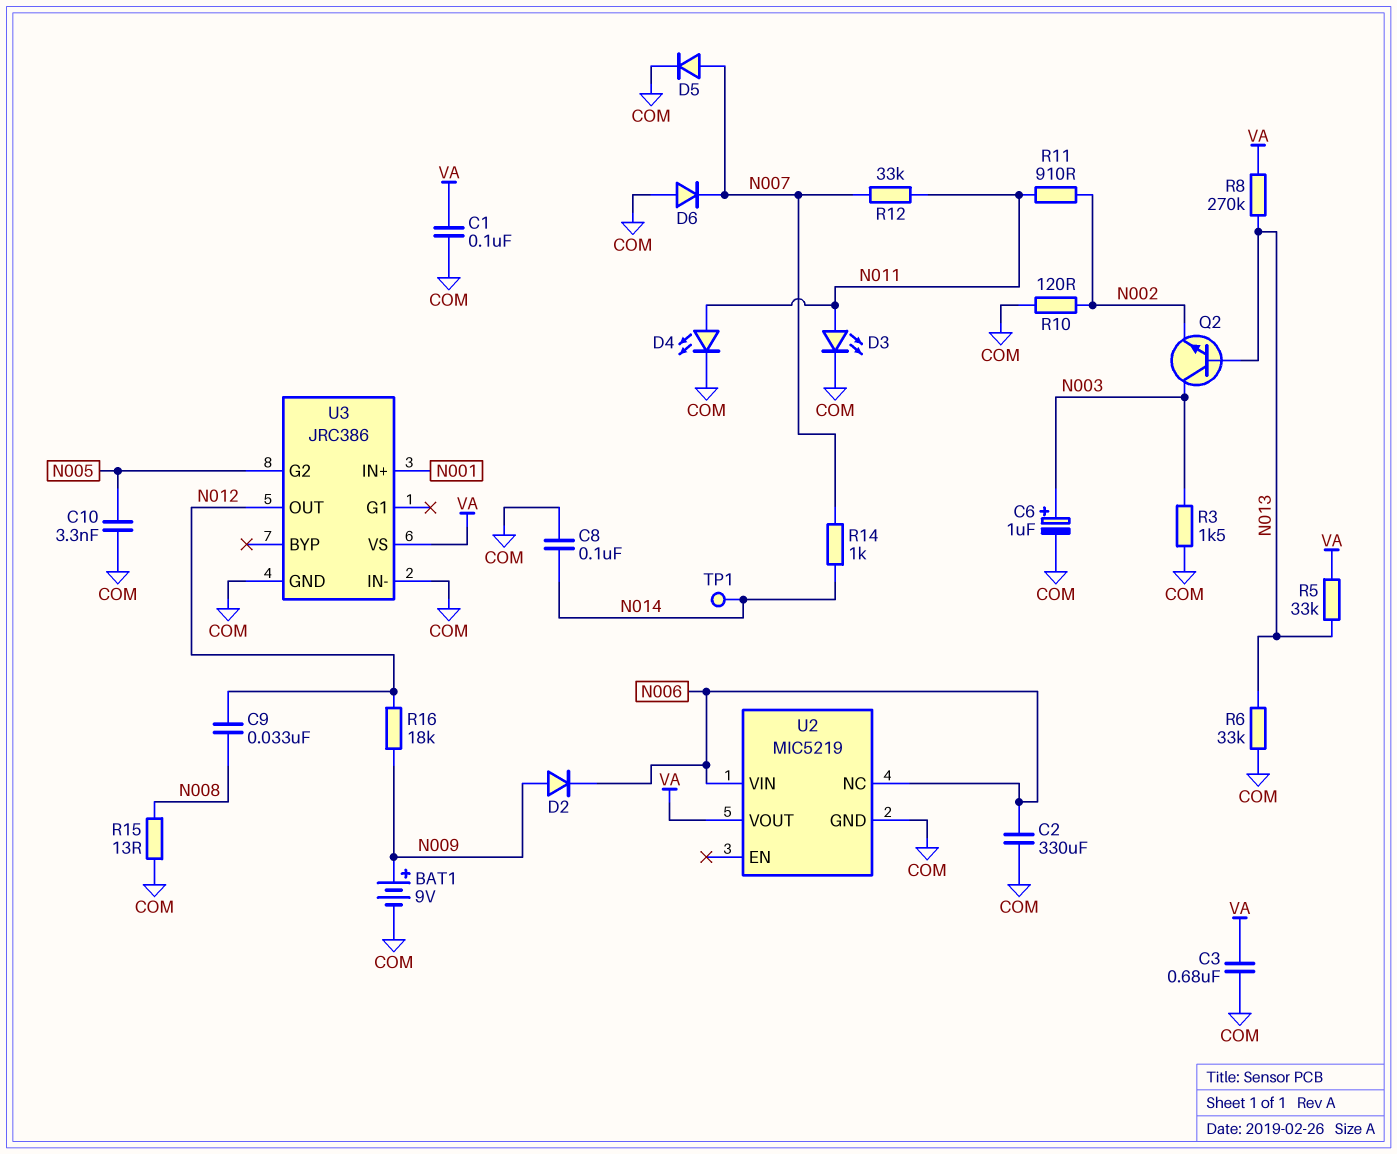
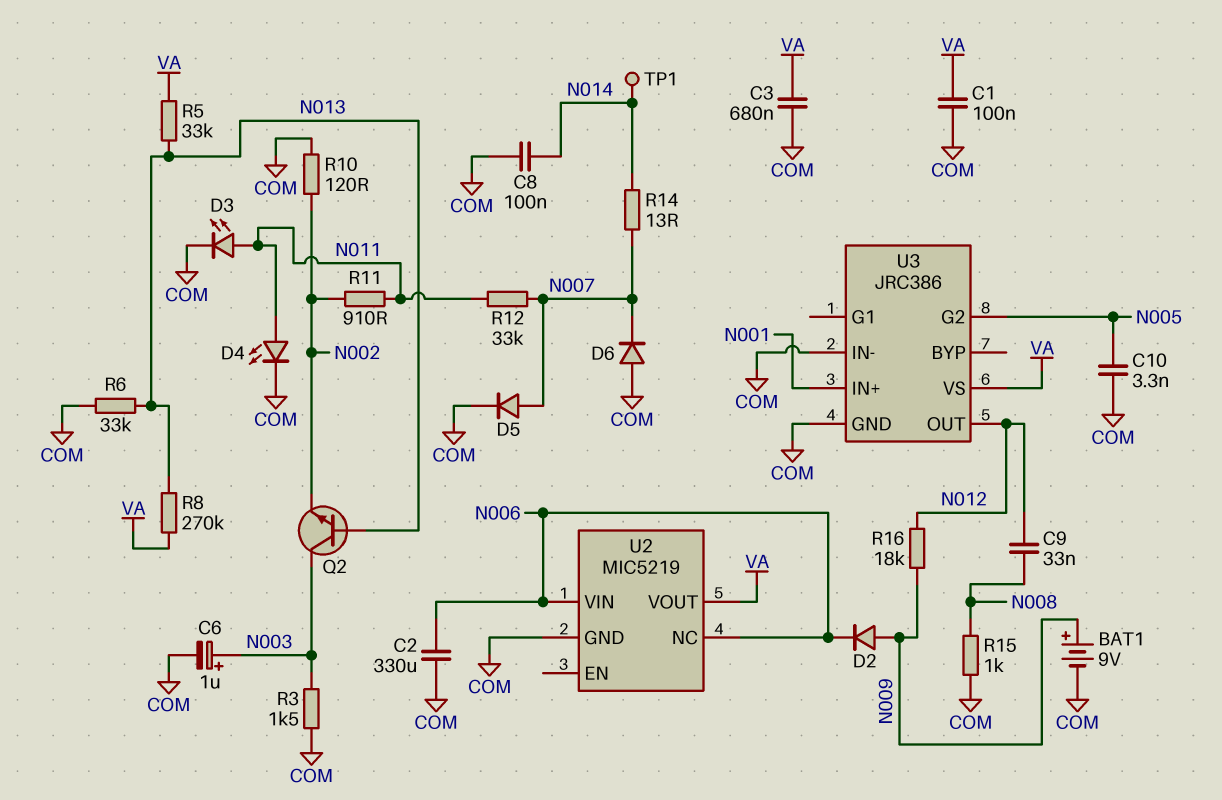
R14: 1k (N007, N014) -> 13 (N007, N014)
R15: 13 (COM, N008) -> 1k (COM, N008)

